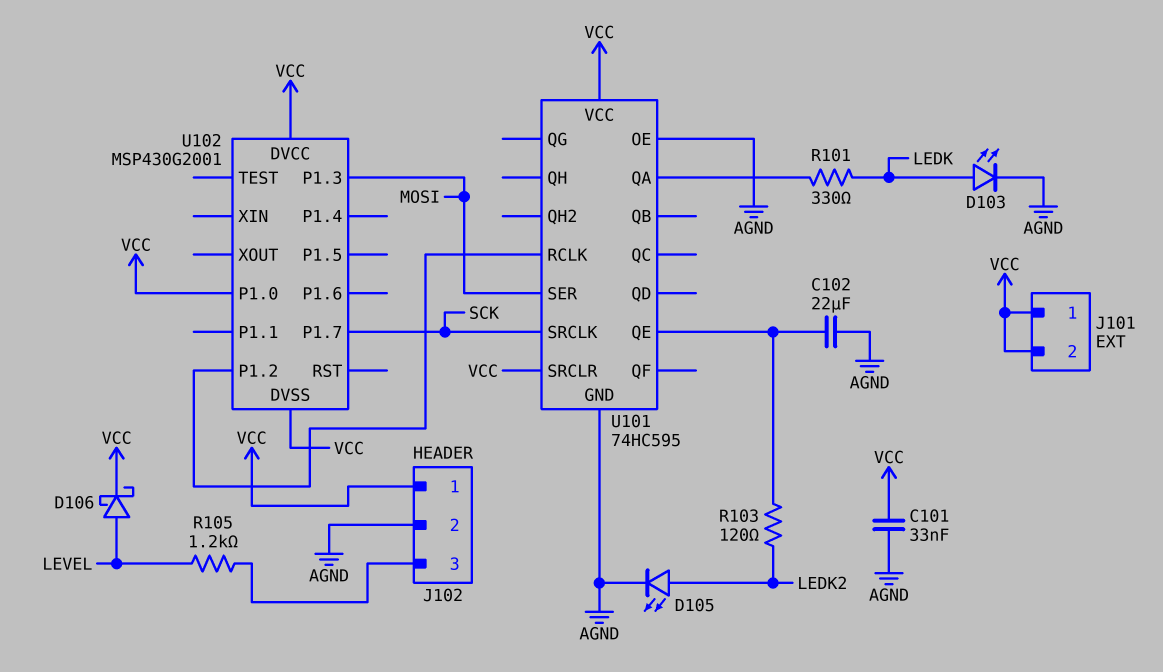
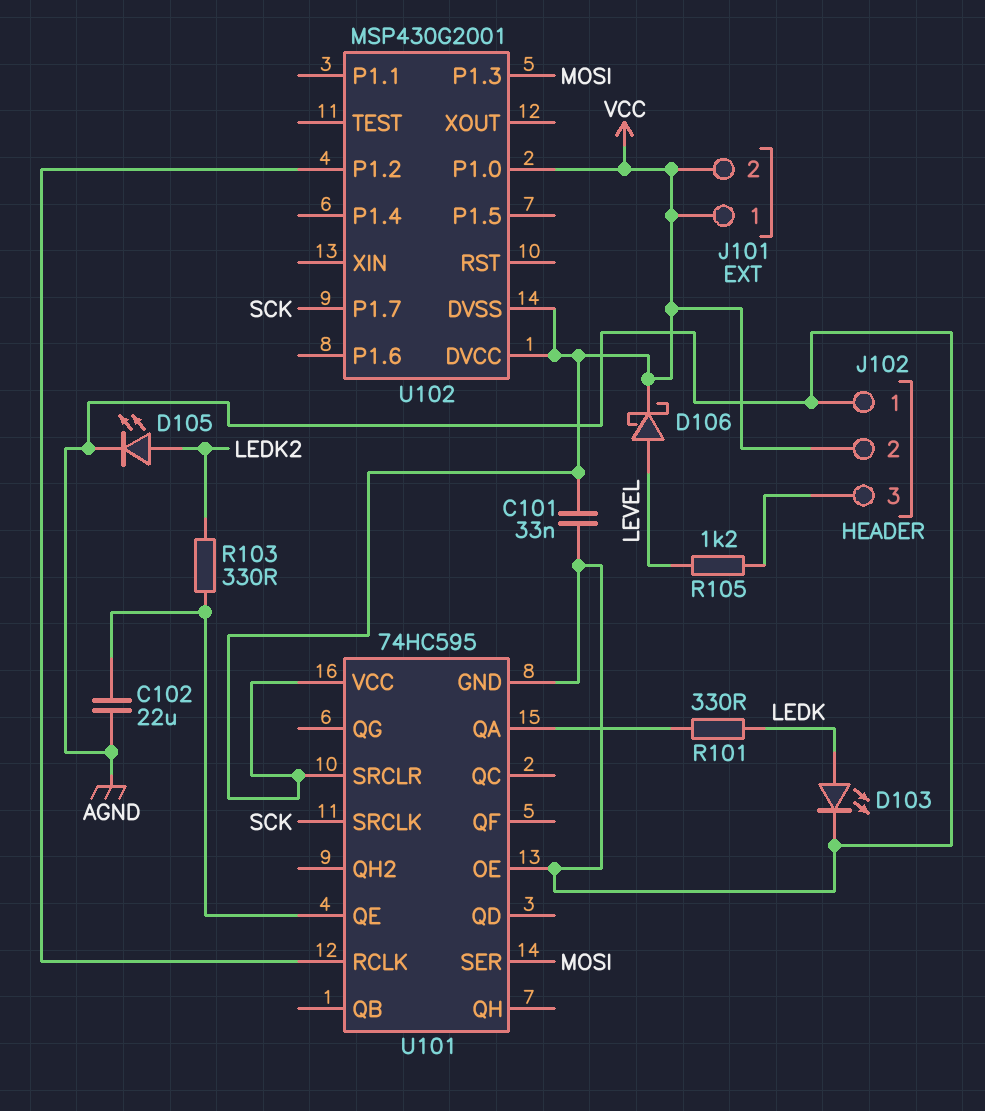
J102 pin 1: VCC -> AGND
J102 pin 2: AGND -> VCC
R103: 120 (LEDK2, U101/QE) -> 330 (LEDK2, U101/QE)

